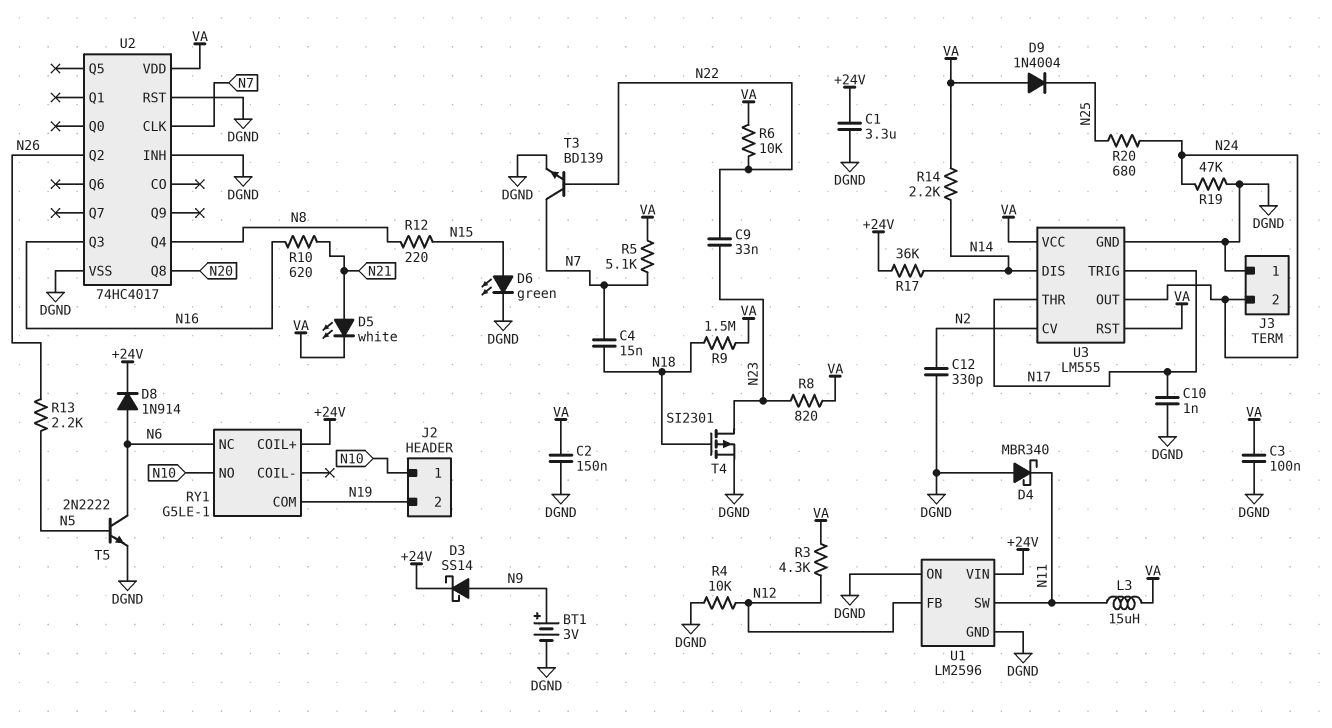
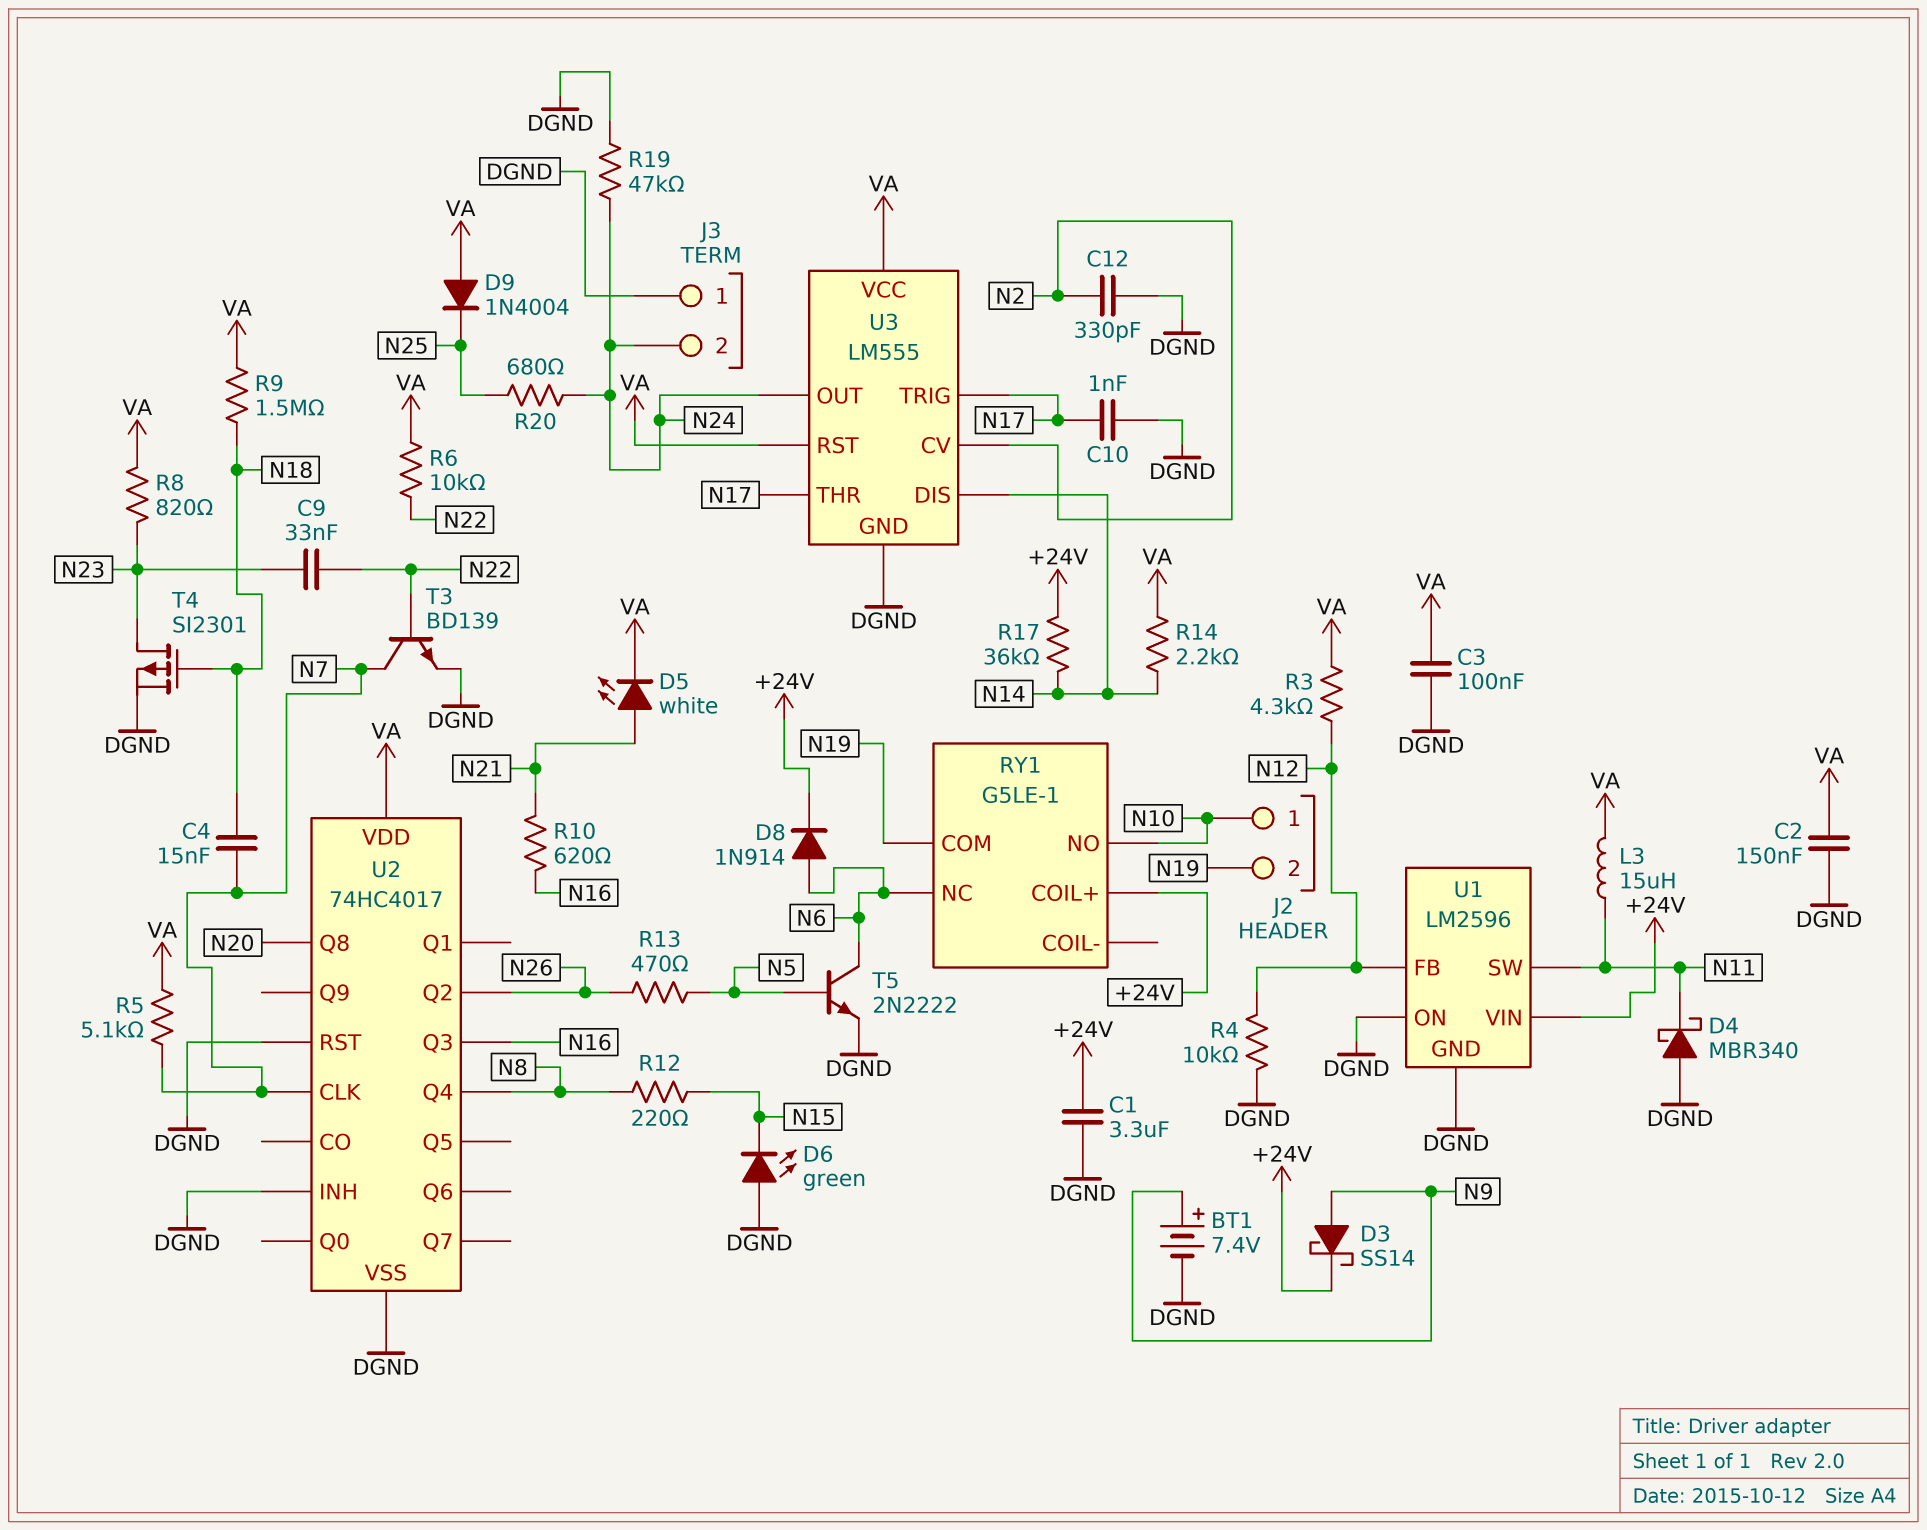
BT1: 3V (plus N9, minus DGND) -> 7.4V (plus N9, minus DGND)
D6: LED green (A N15, K DGND) -> LED green (A DGND, K N15)
R13: 2.2k (N5, N26) -> 470 (N5, N26)

